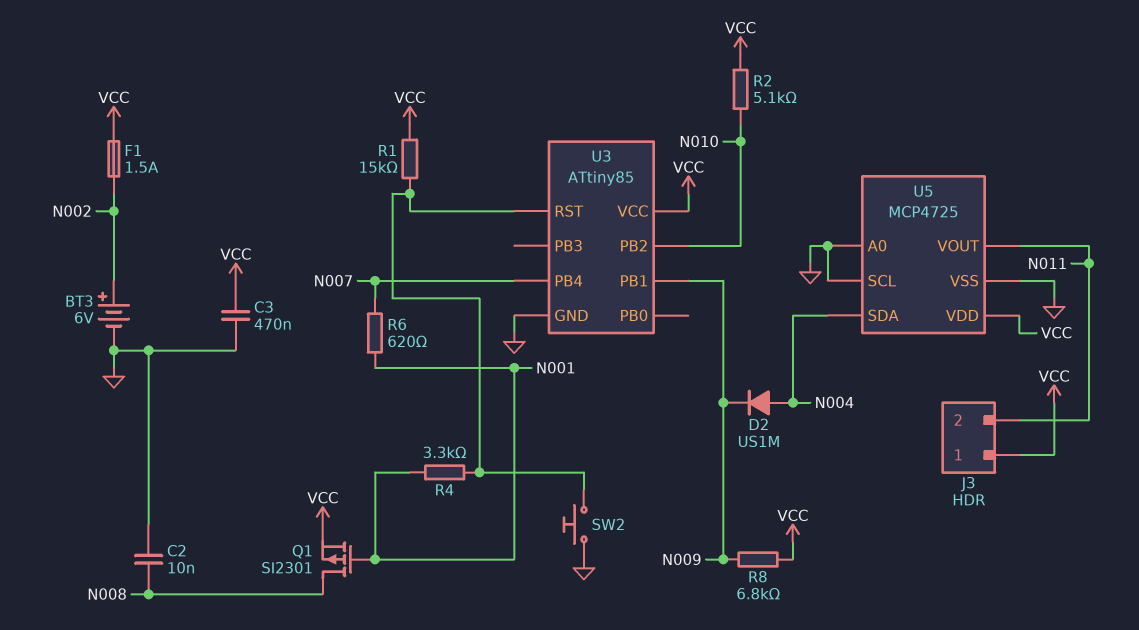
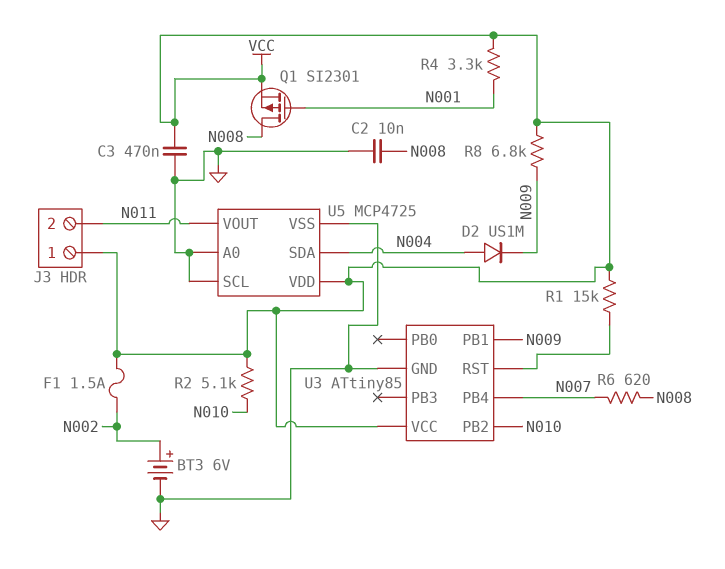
R4: 3.3k (N001, U3/RST) -> 3.3k (N001, VCC)
R6: 620 (N001, N007) -> 620 (N007, N008)
SW2: button (GND, U3/RST) -> none

